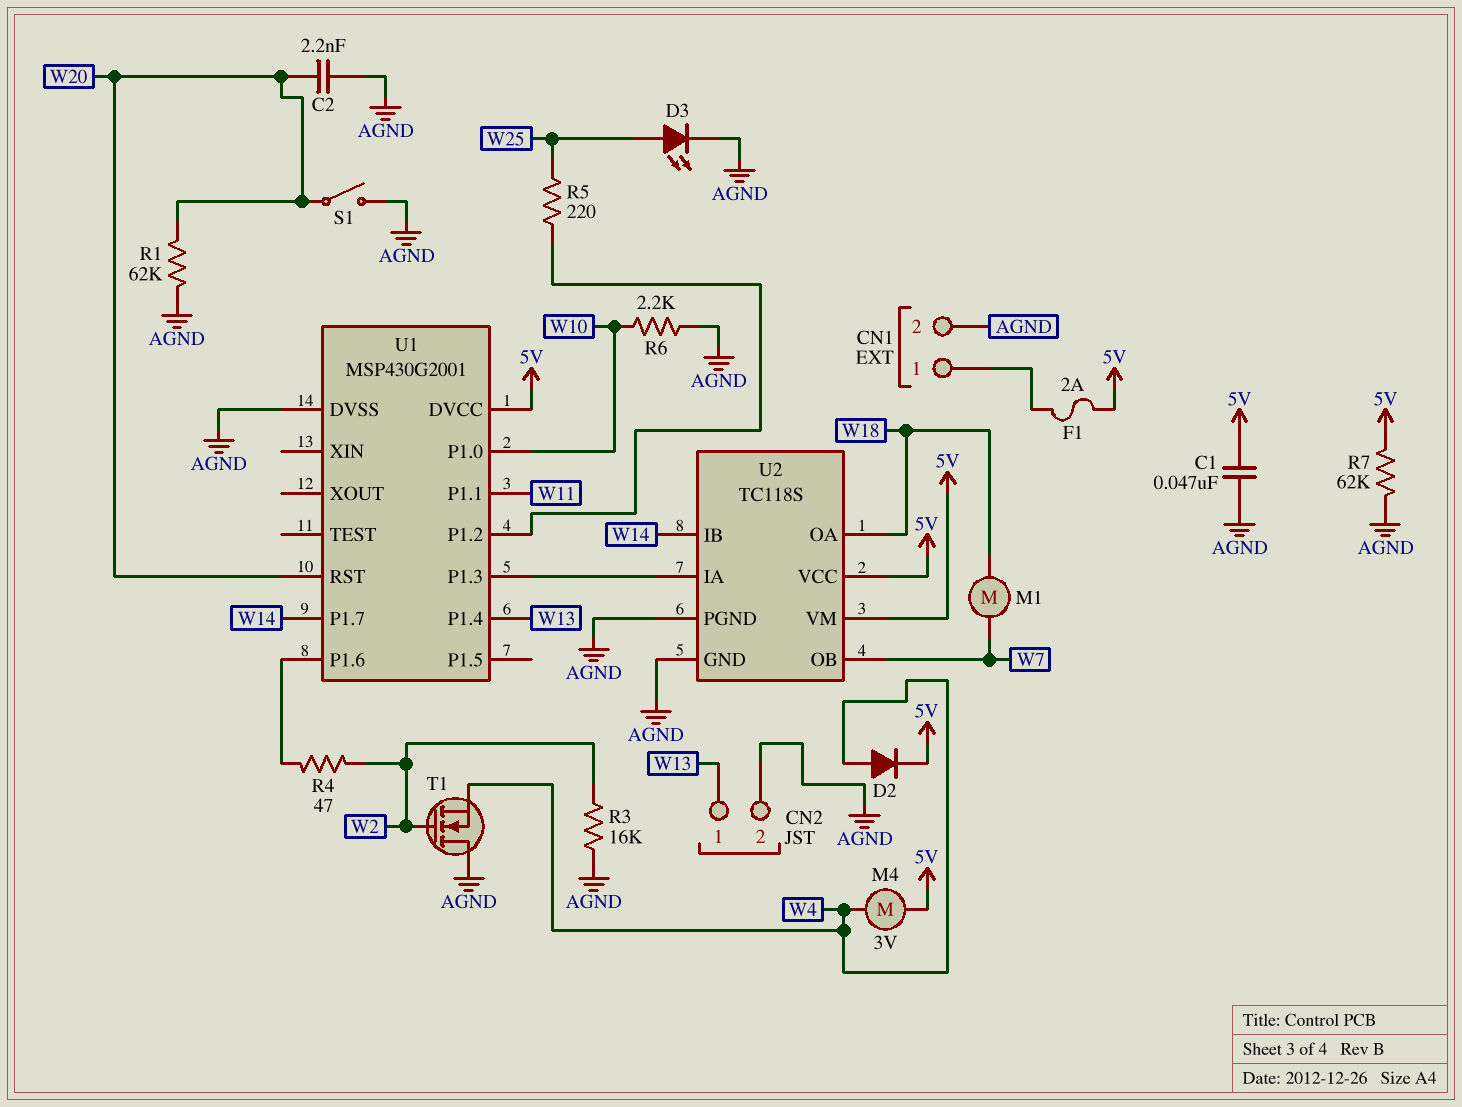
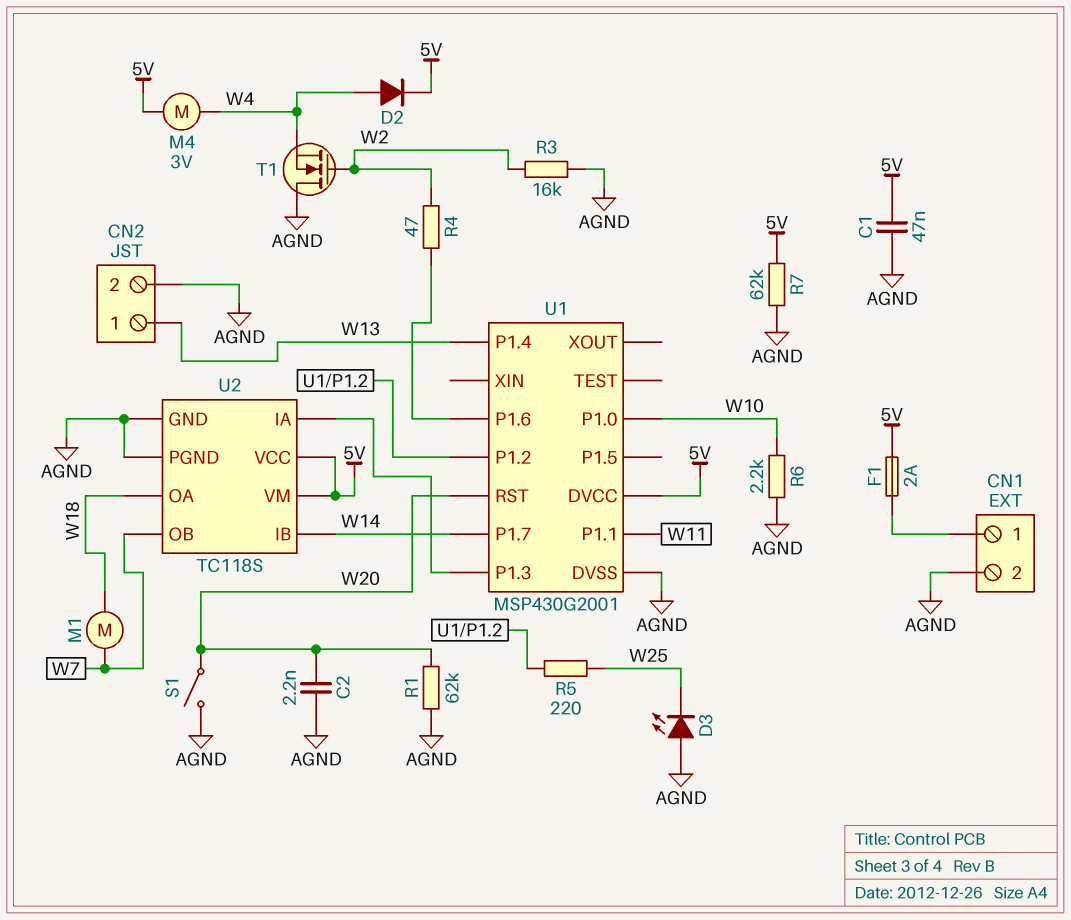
D3: LED (A W25, K AGND) -> LED (A AGND, K W25)

